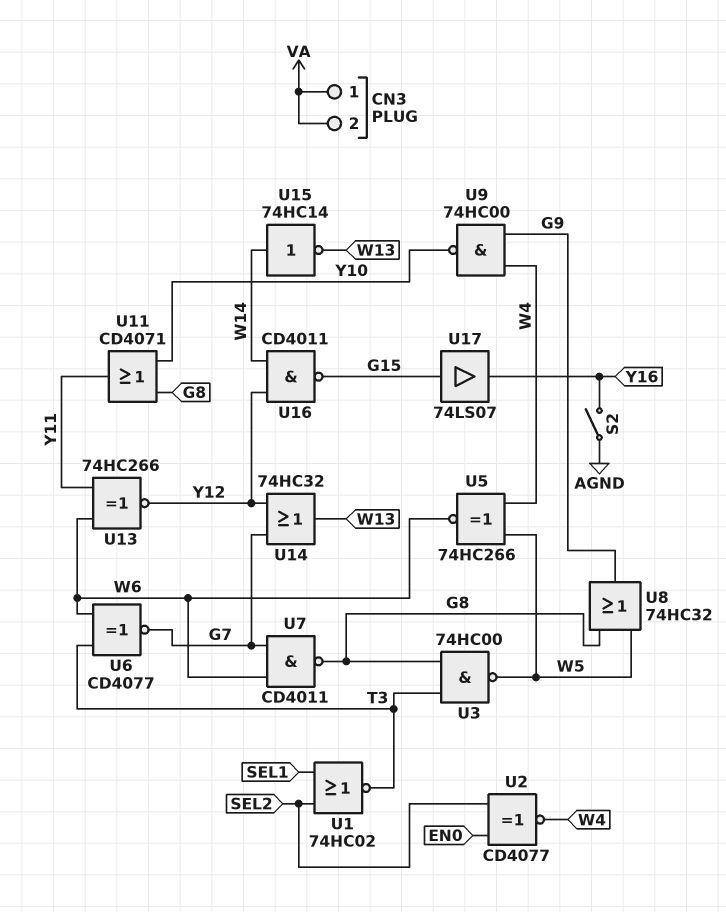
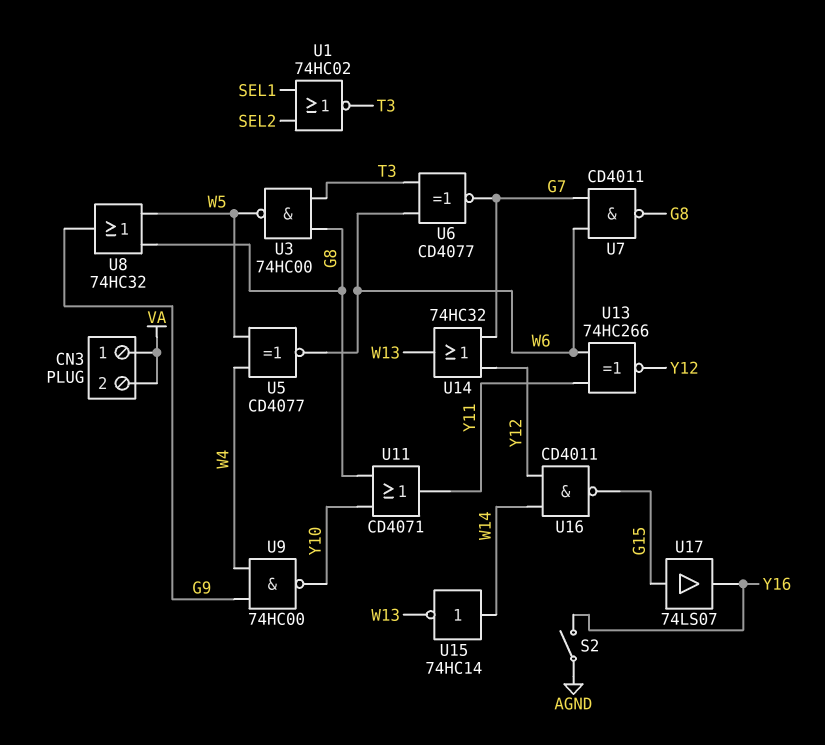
U2: XNOR CD4077 (in EN0, in SEL2, out W4) -> none
U5: XNOR 74HC266 (in W4, in W5, out W6) -> XNOR CD4077 (in W4, in W5, out W6)

